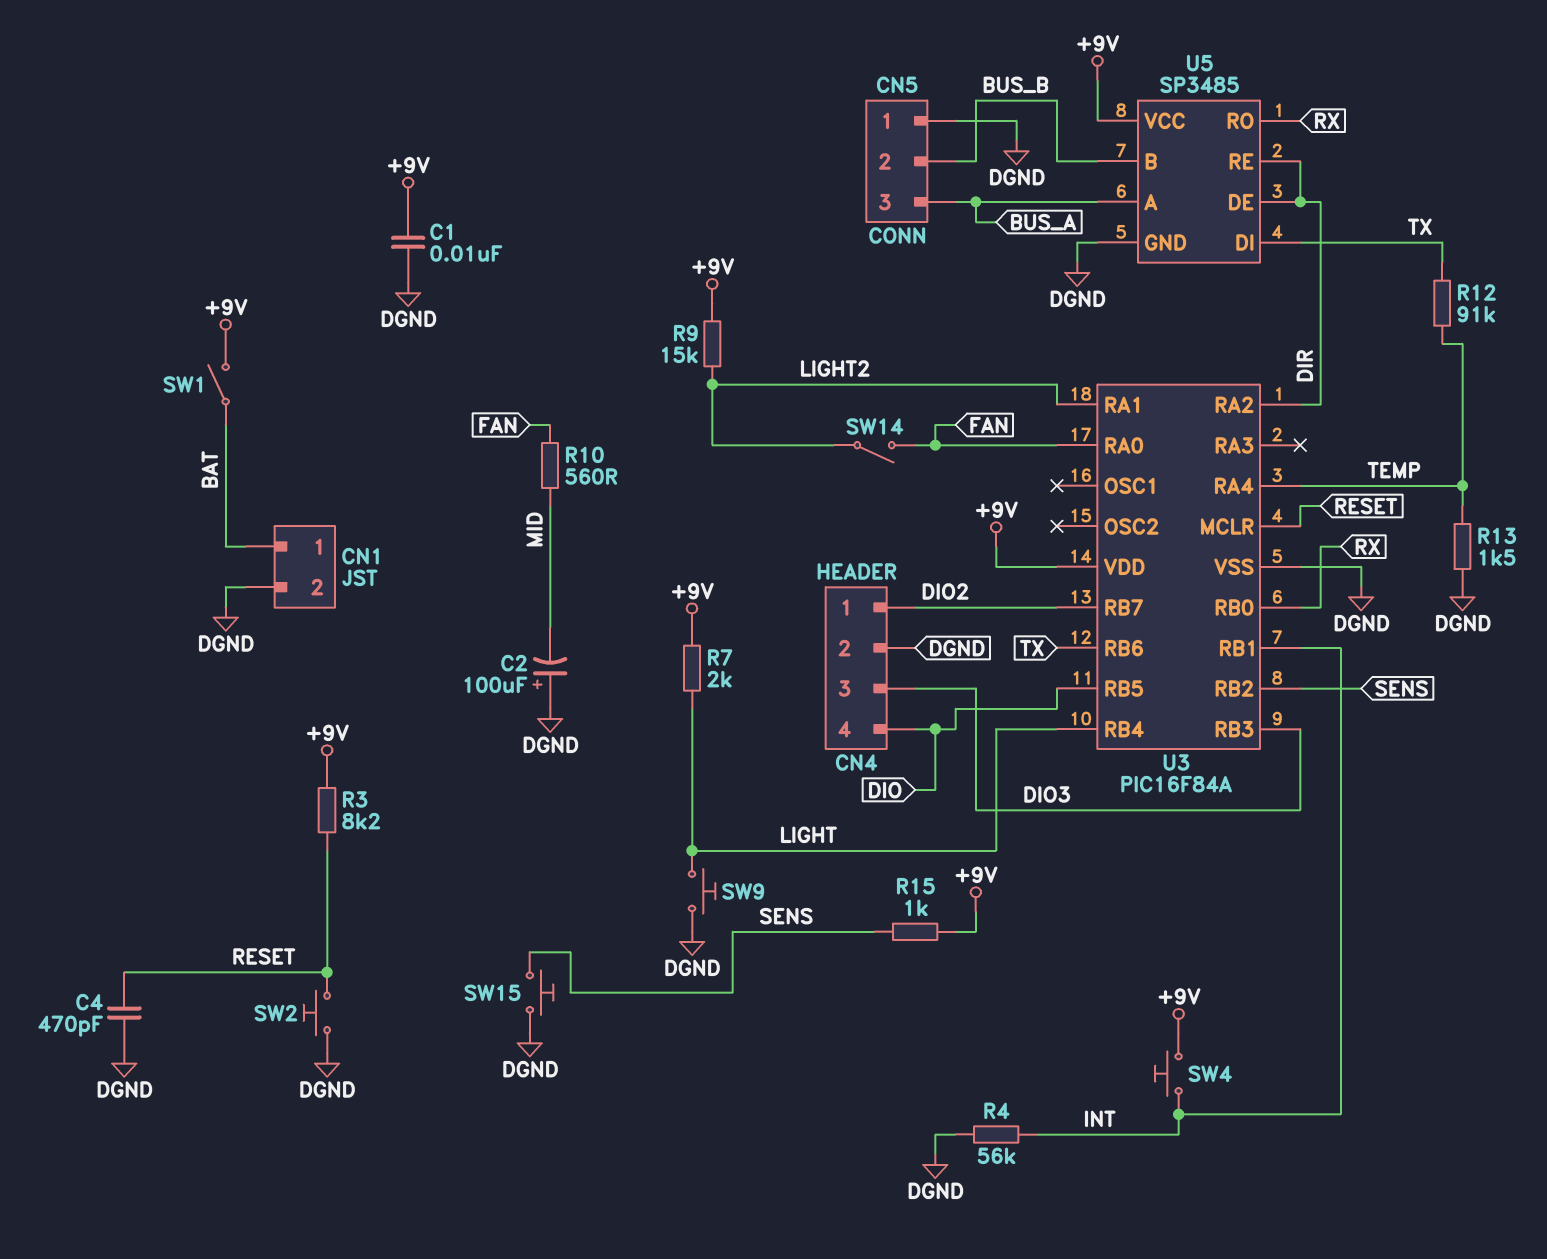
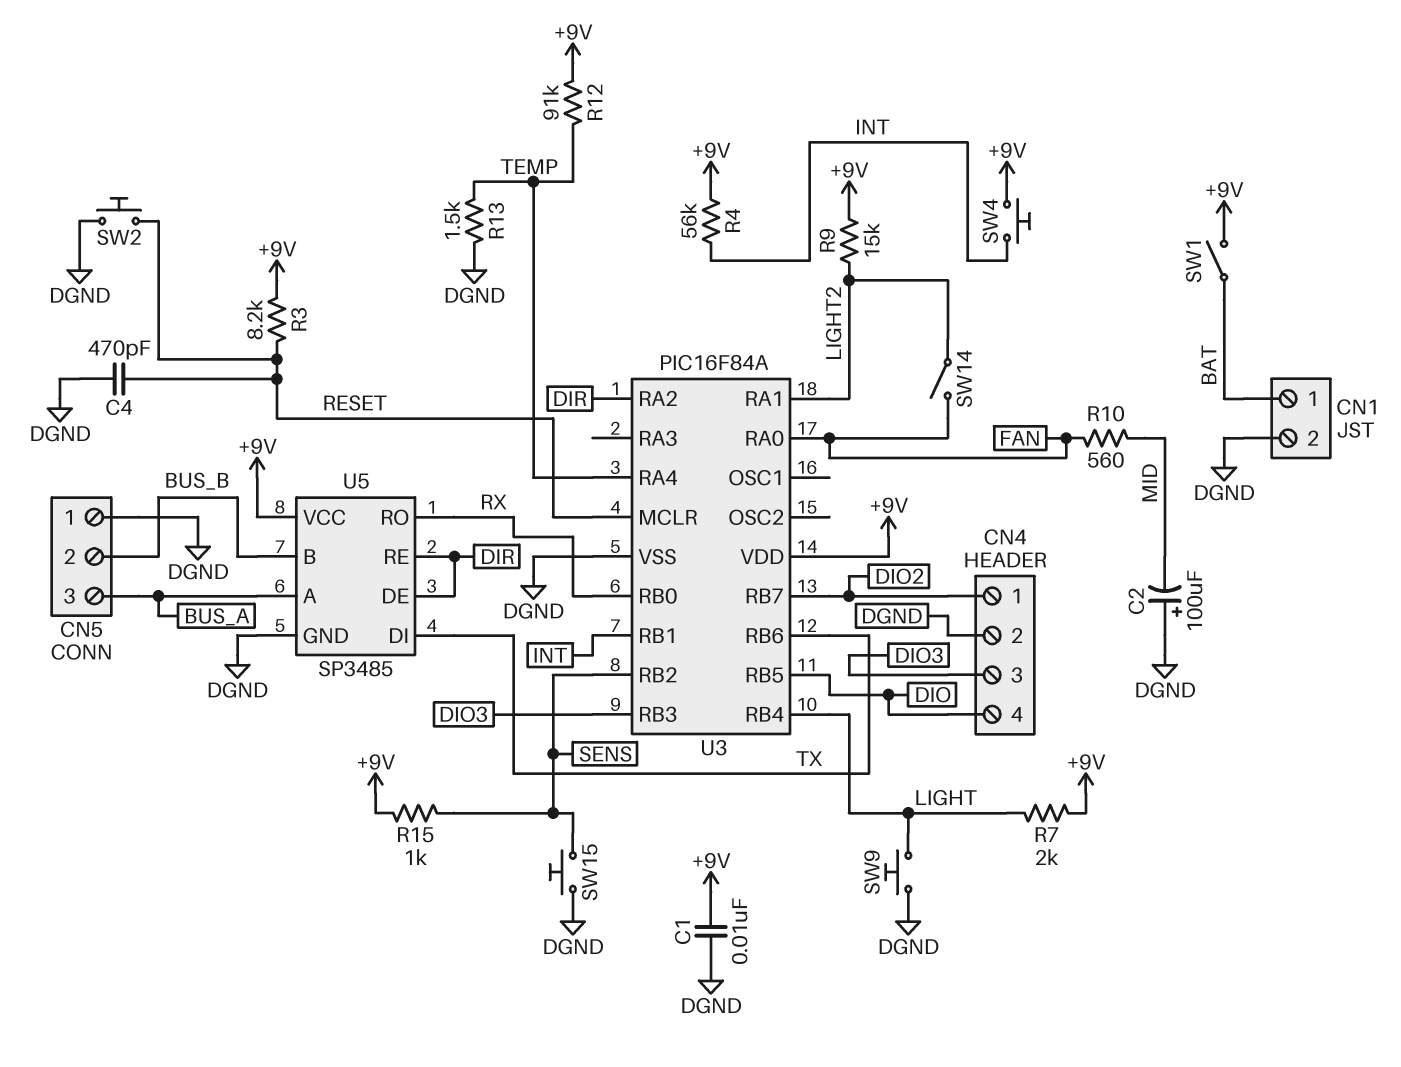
R4: 56k (DGND, INT) -> 56k (+9V, INT)
R12: 91k (TEMP, TX) -> 91k (+9V, TEMP)

